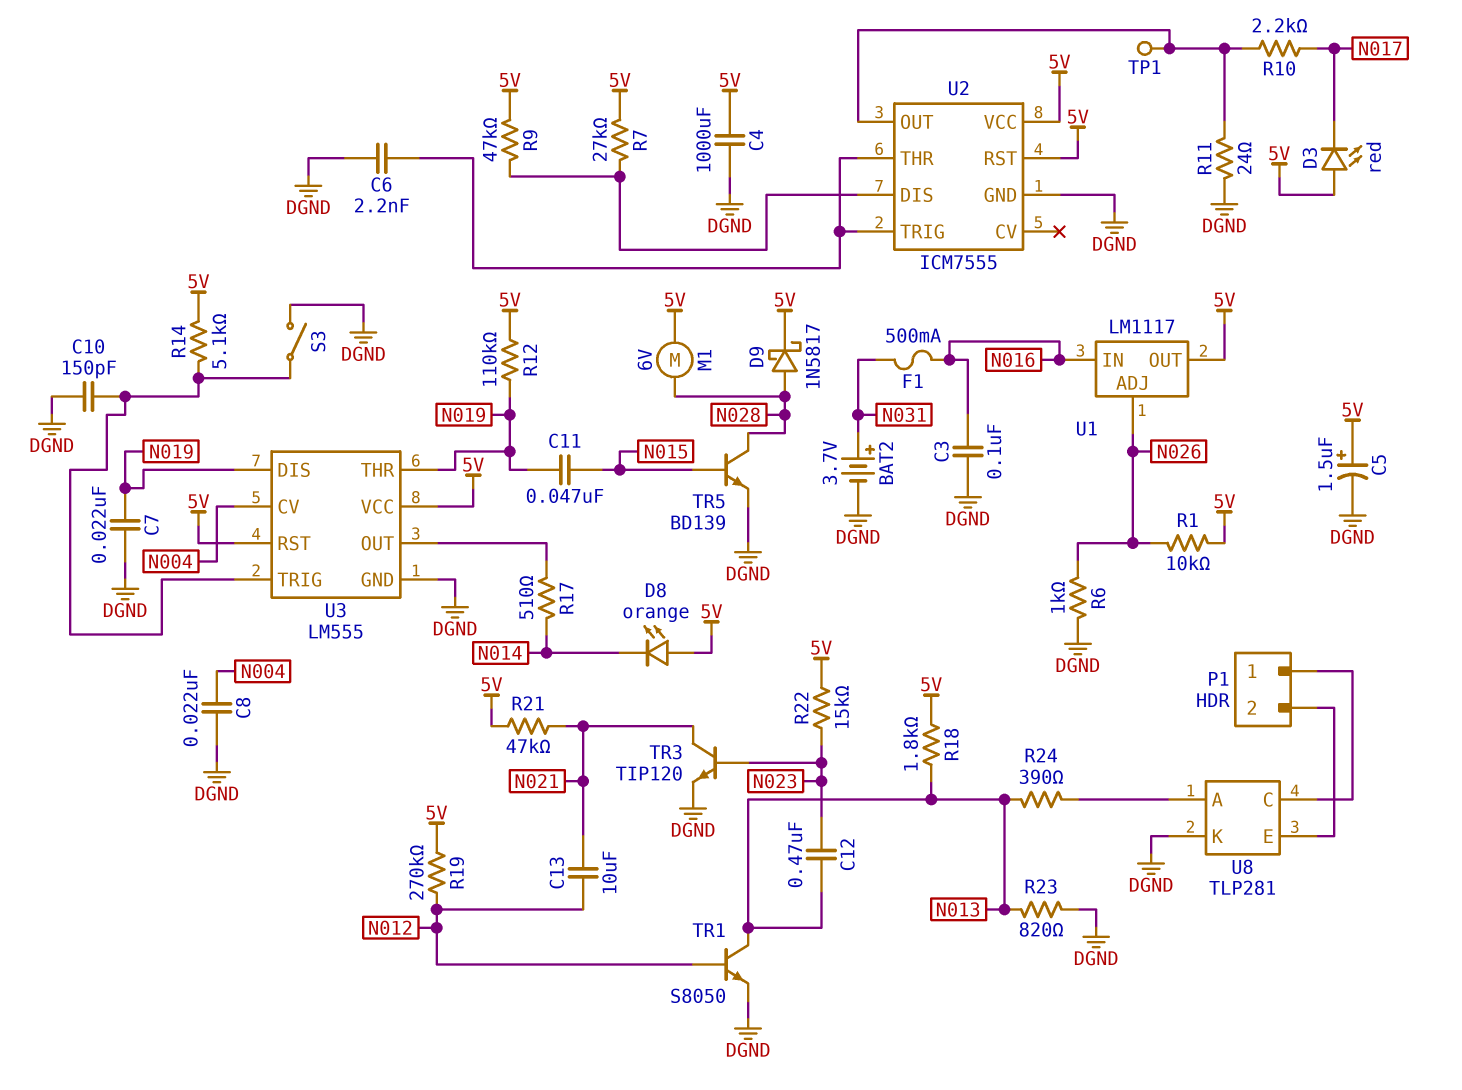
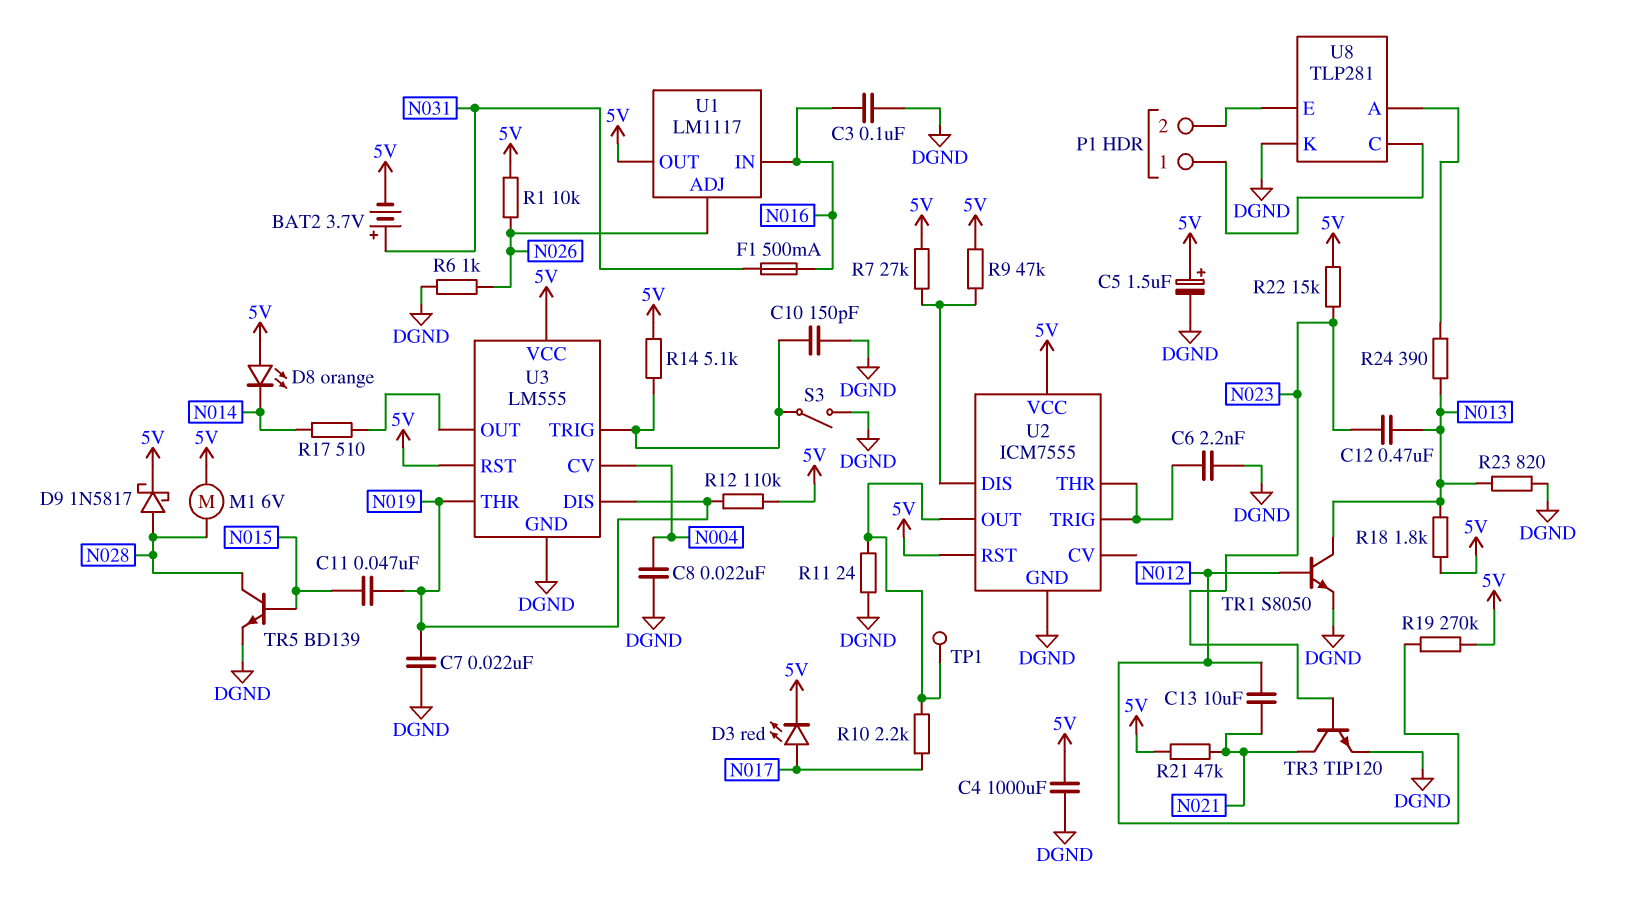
BAT2: 3.7V (plus N031, minus DGND) -> 3.7V (plus N031, minus 5V)
D3: LED red (A 5V, K N017) -> LED red (A N017, K 5V)

